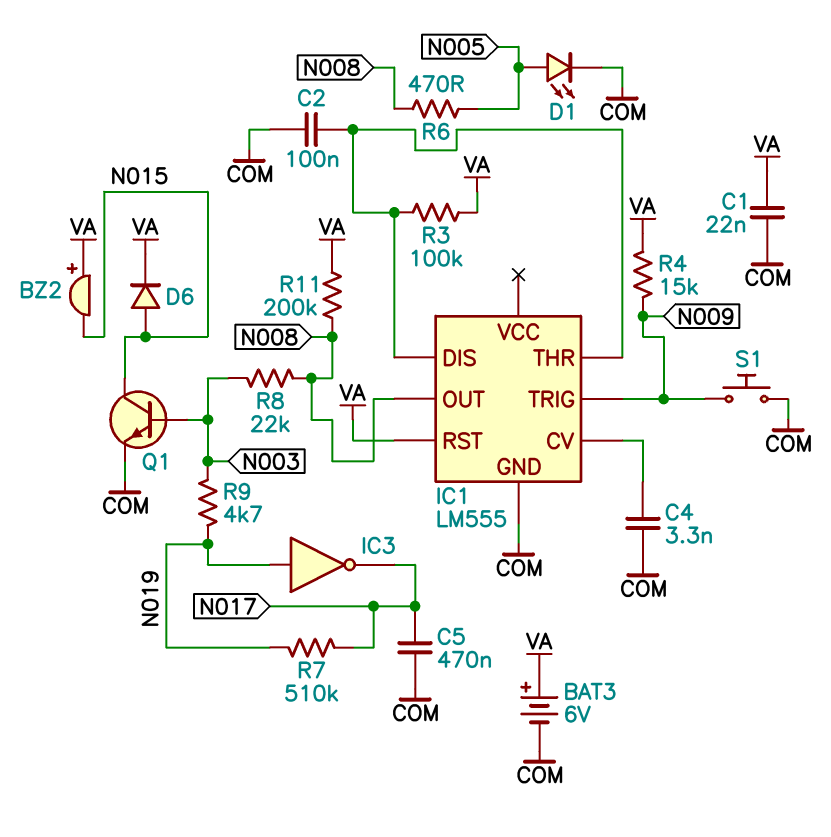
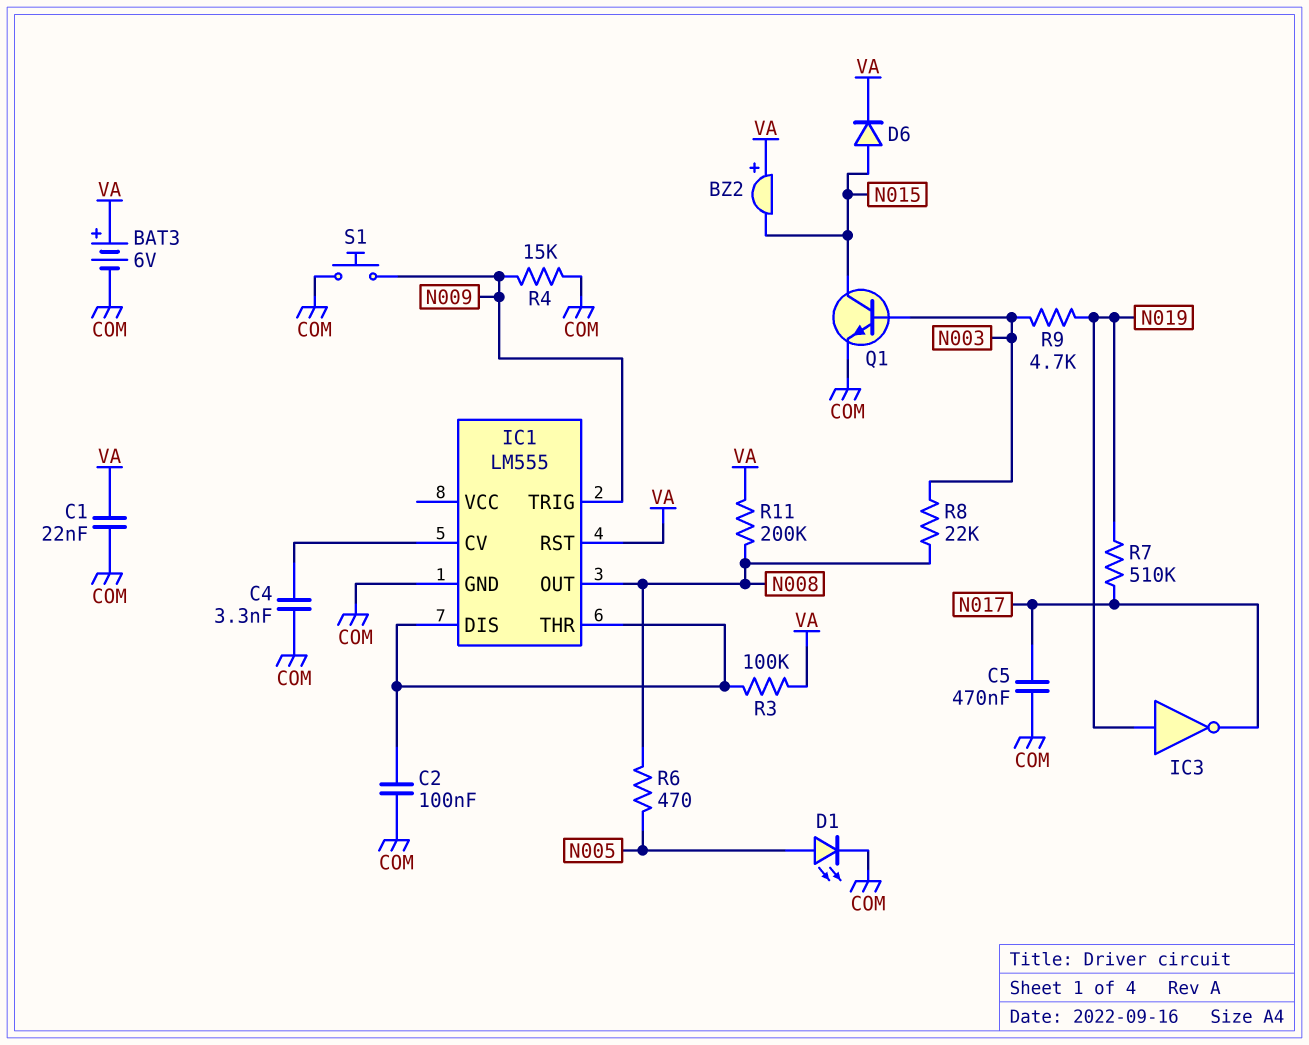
R4: 15k (N009, VA) -> 15k (COM, N009)

